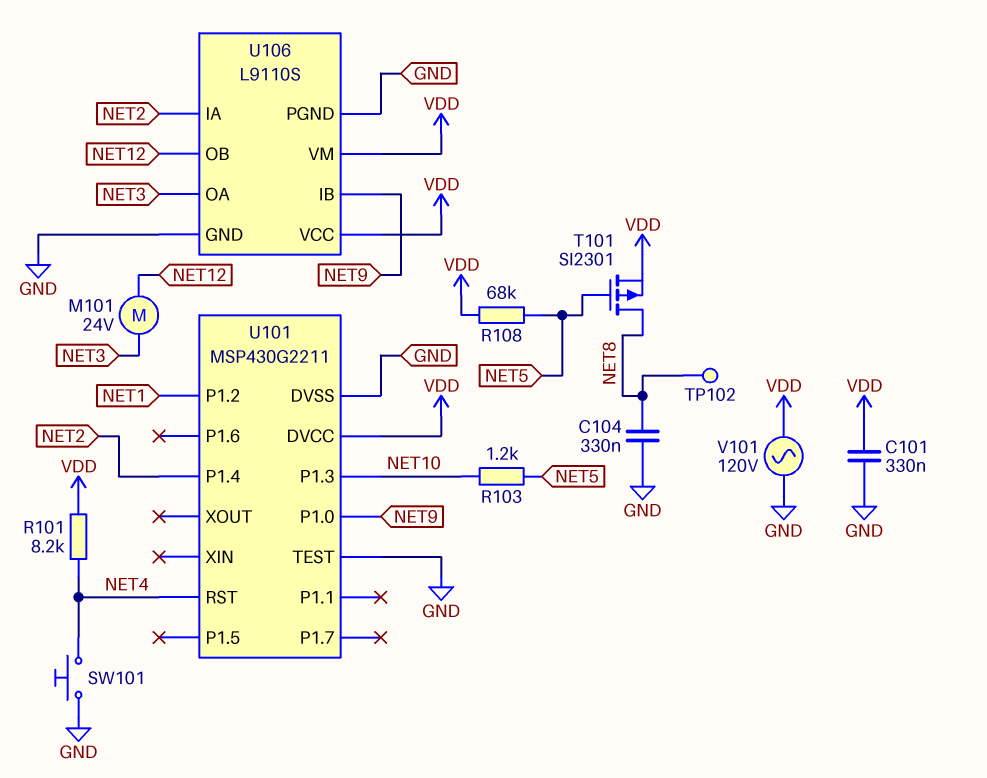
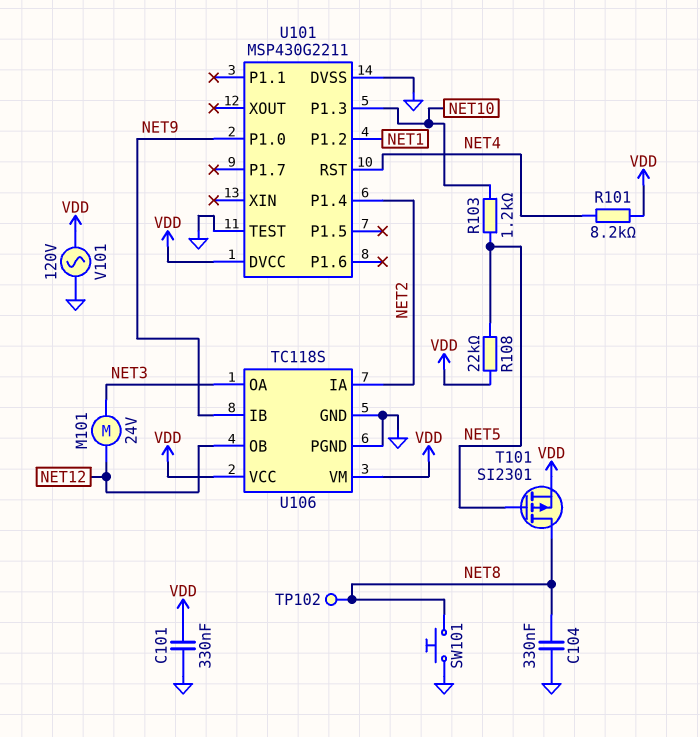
R108: 68k (NET5, VDD) -> 22k (NET5, VDD)
SW101: button (GND, NET4) -> button (GND, NET8)
U106: L9110S -> TC118S

